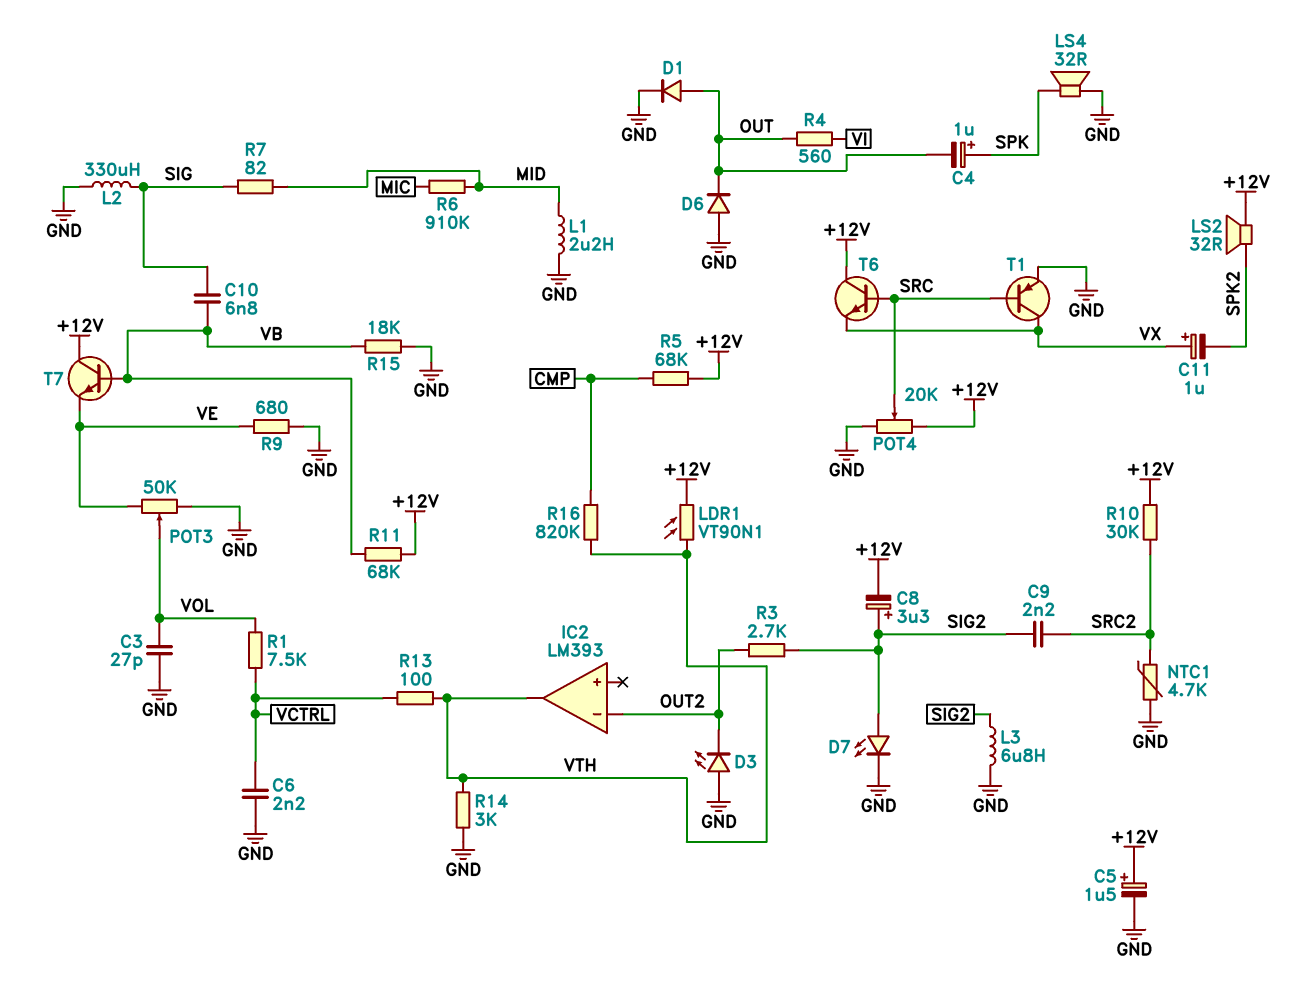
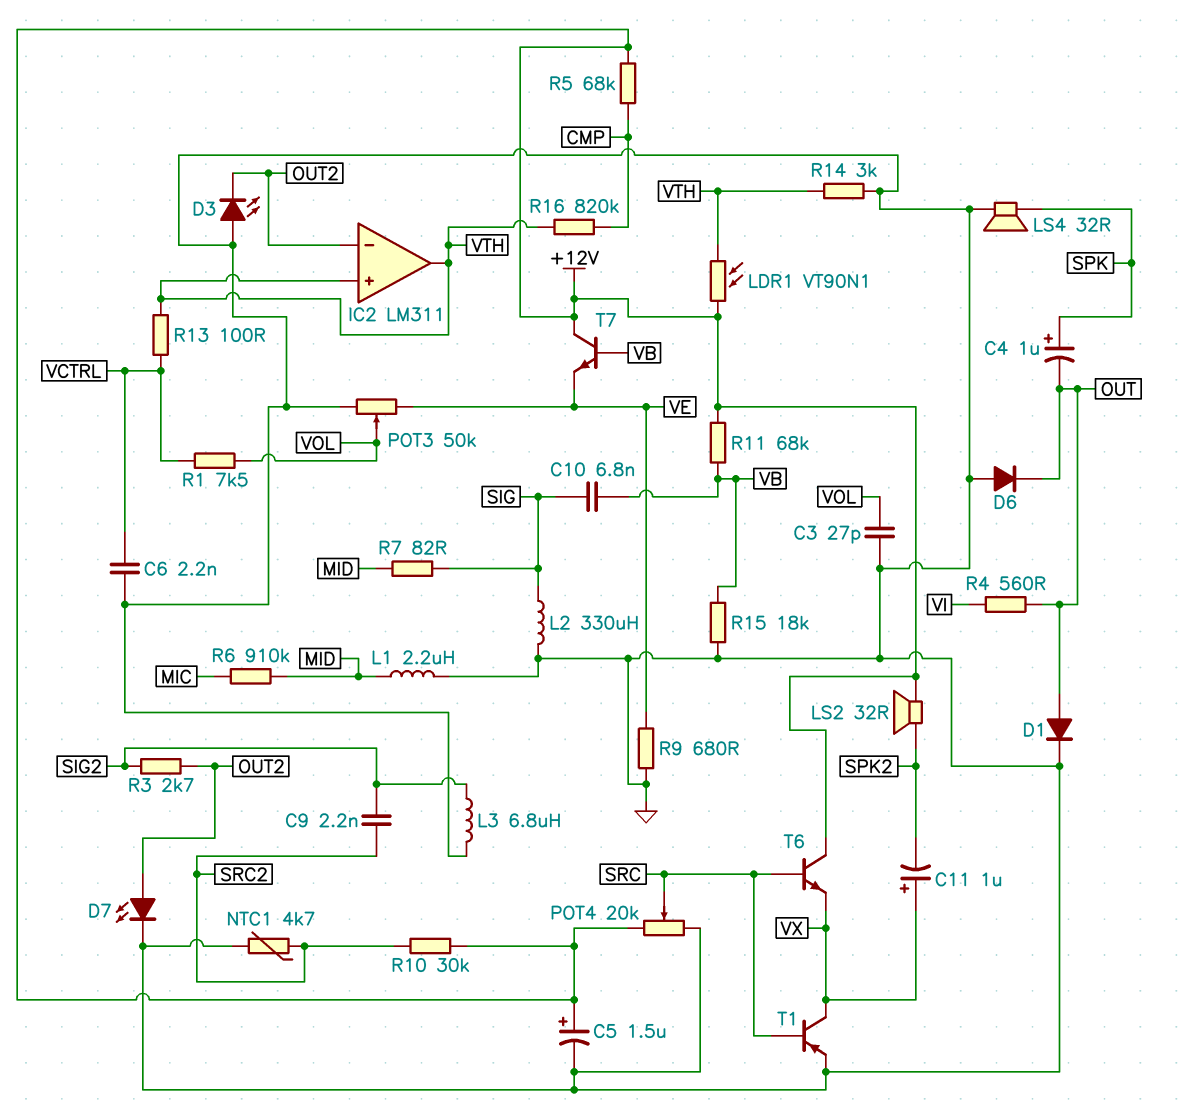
C8: 3.3uF (plus SIG2, minus +12V) -> none
D7: LED (A SIG2, K GND) -> LED (A OUT2, K GND)
IC2: LM393 -> LM311
IC2 pin in+: none -> VTH

